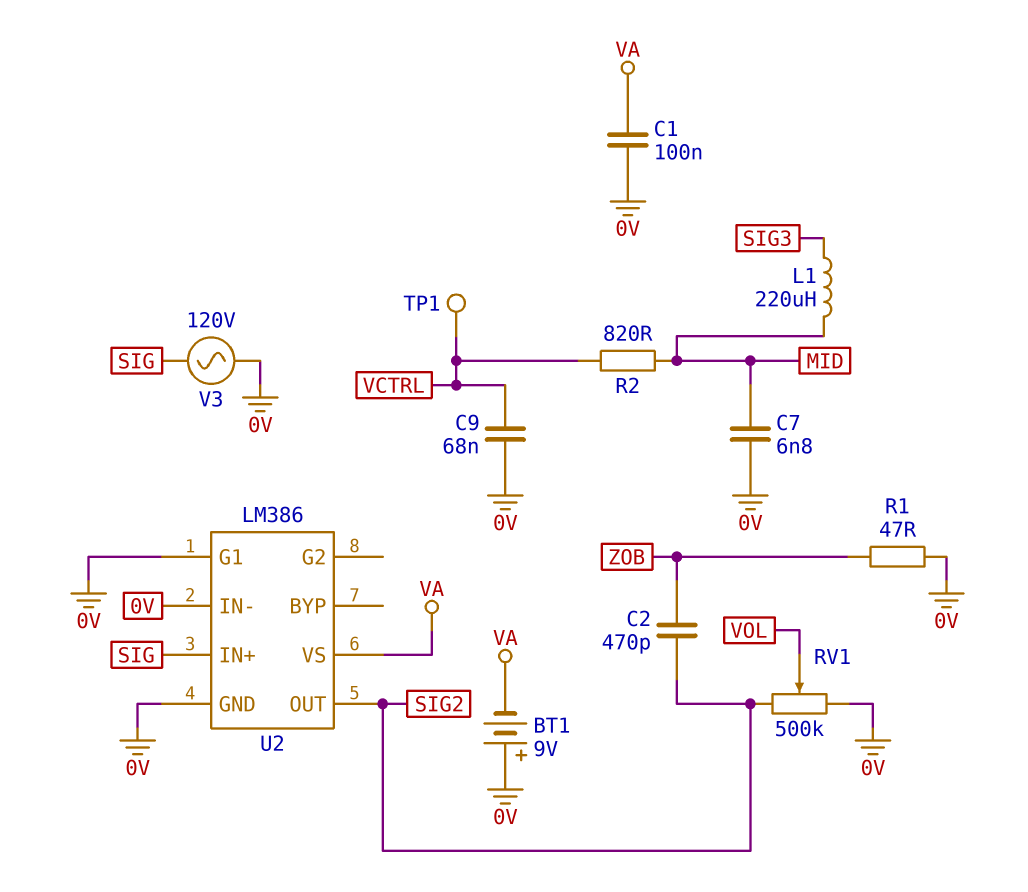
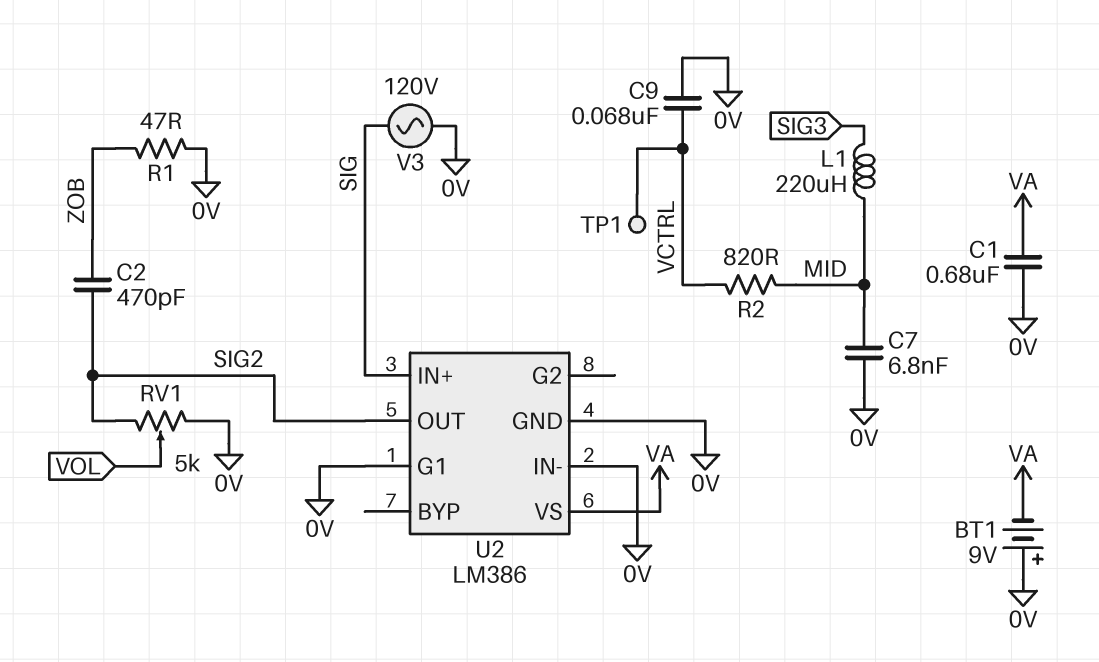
C1: 100nF (0V, VA) -> 680nF (0V, VA)
RV1: 500k (0V, SIG2, wiper VOL) -> 5k (0V, SIG2, wiper VOL)

